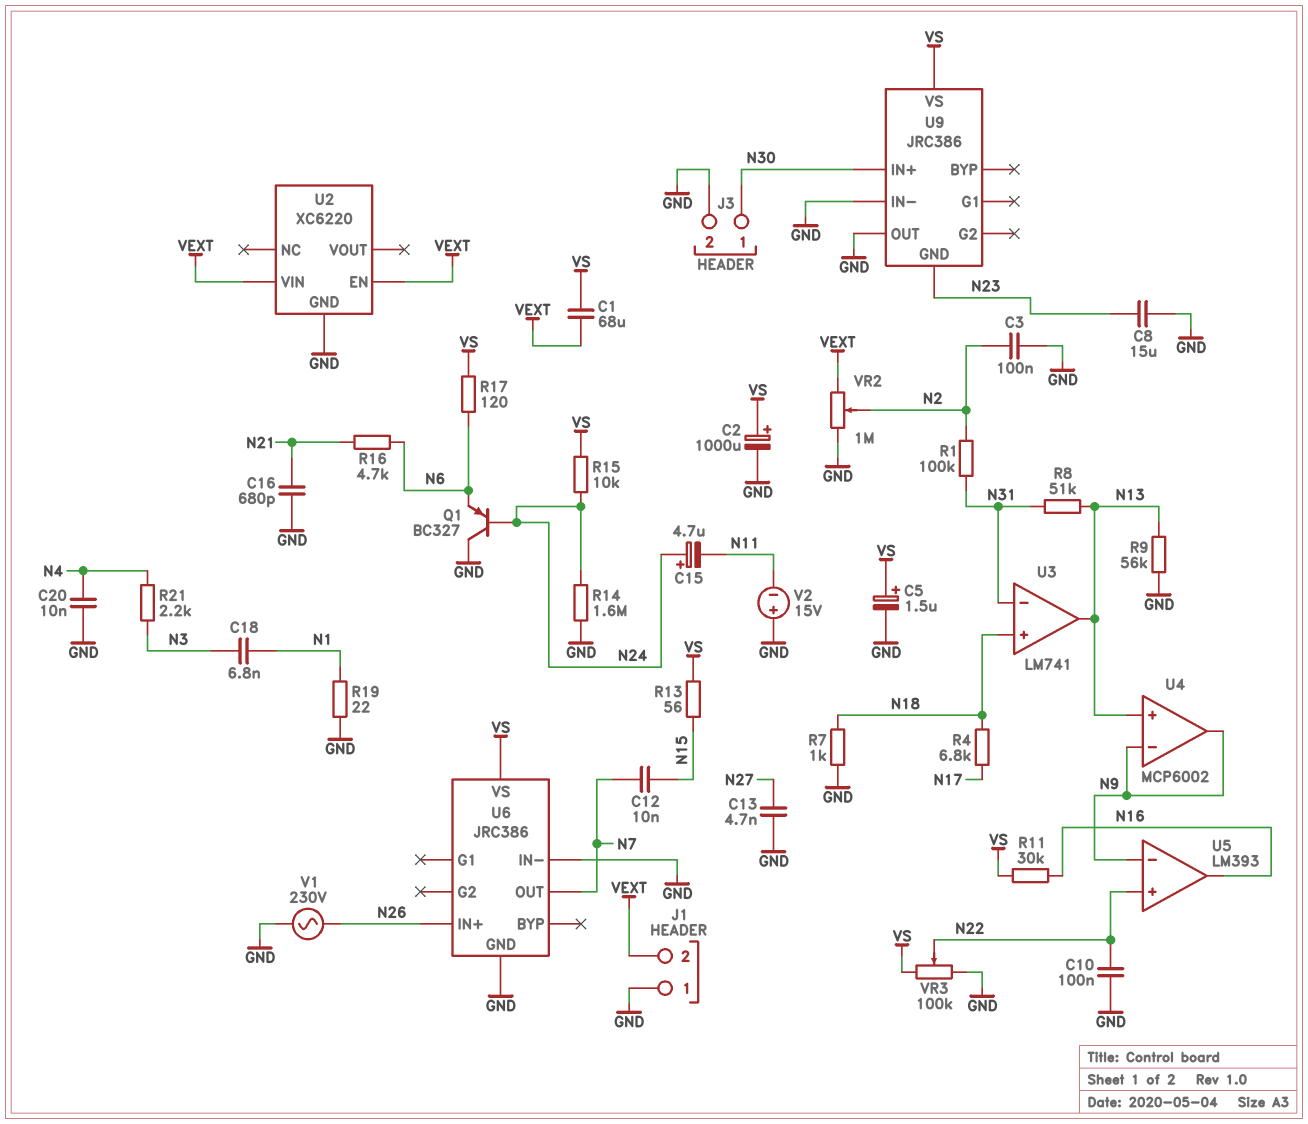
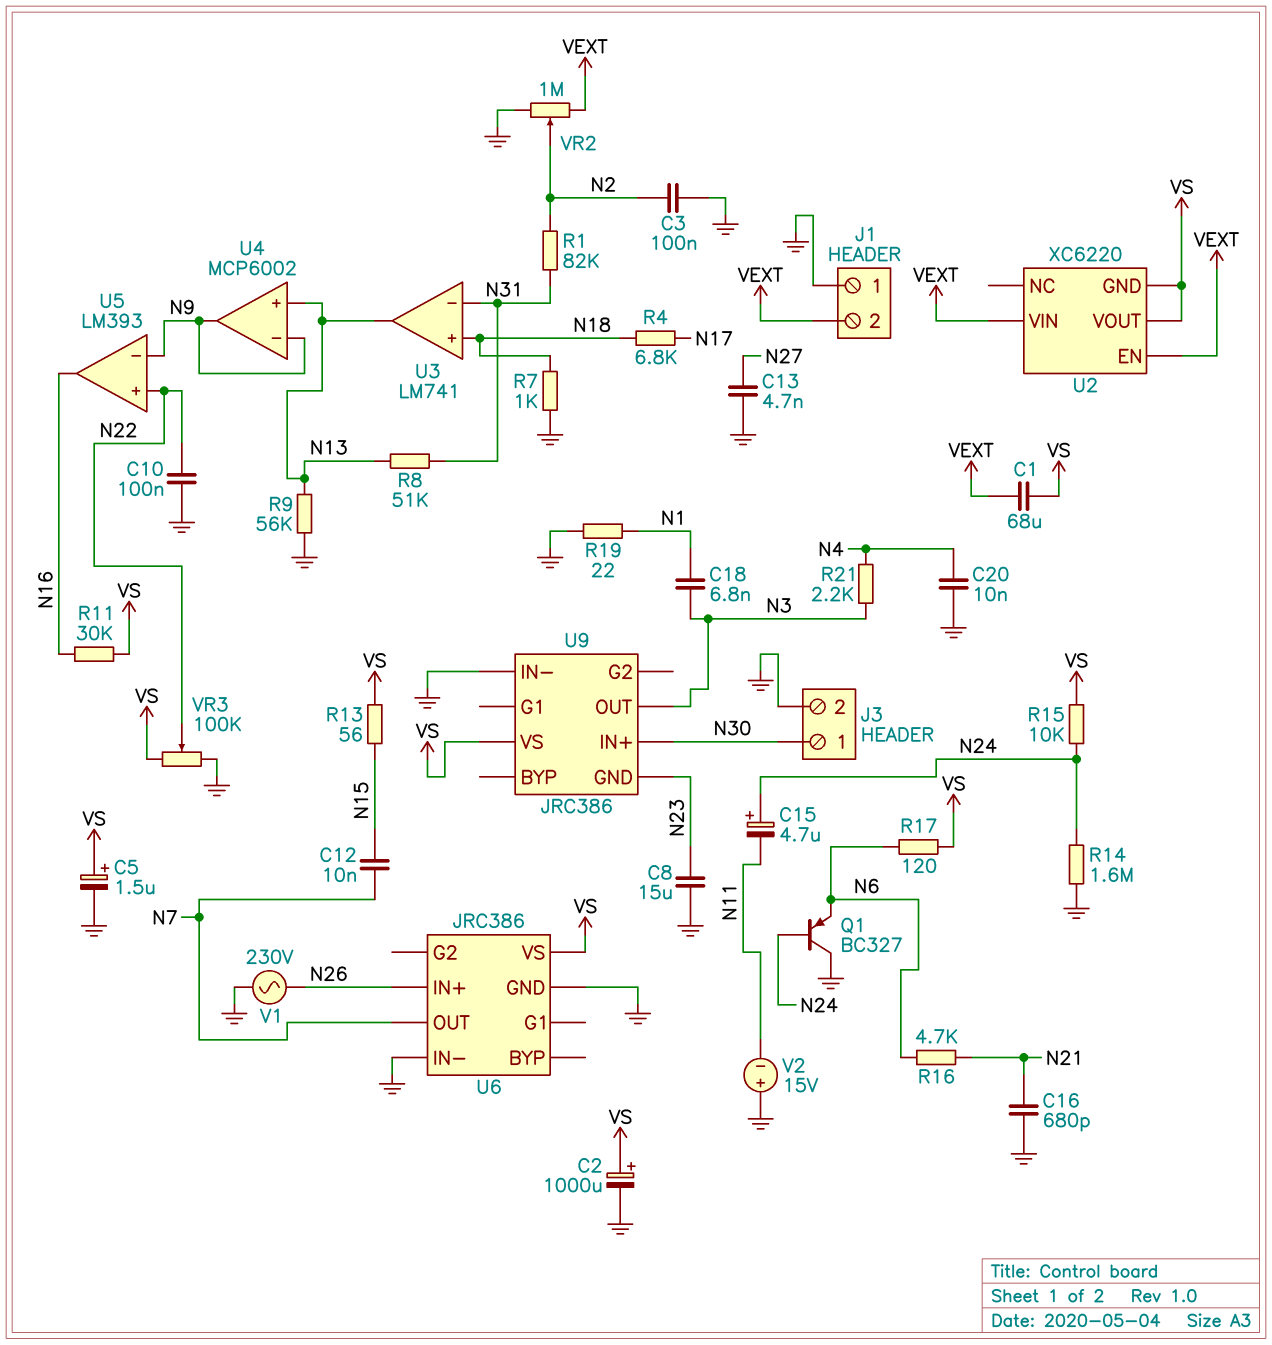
R1: 100k (N2, N31) -> 82k (N2, N31)
U2 pin GND: GND -> VS
U2 pin VOUT: none -> VS
U9 pin OUT: GND -> N3

